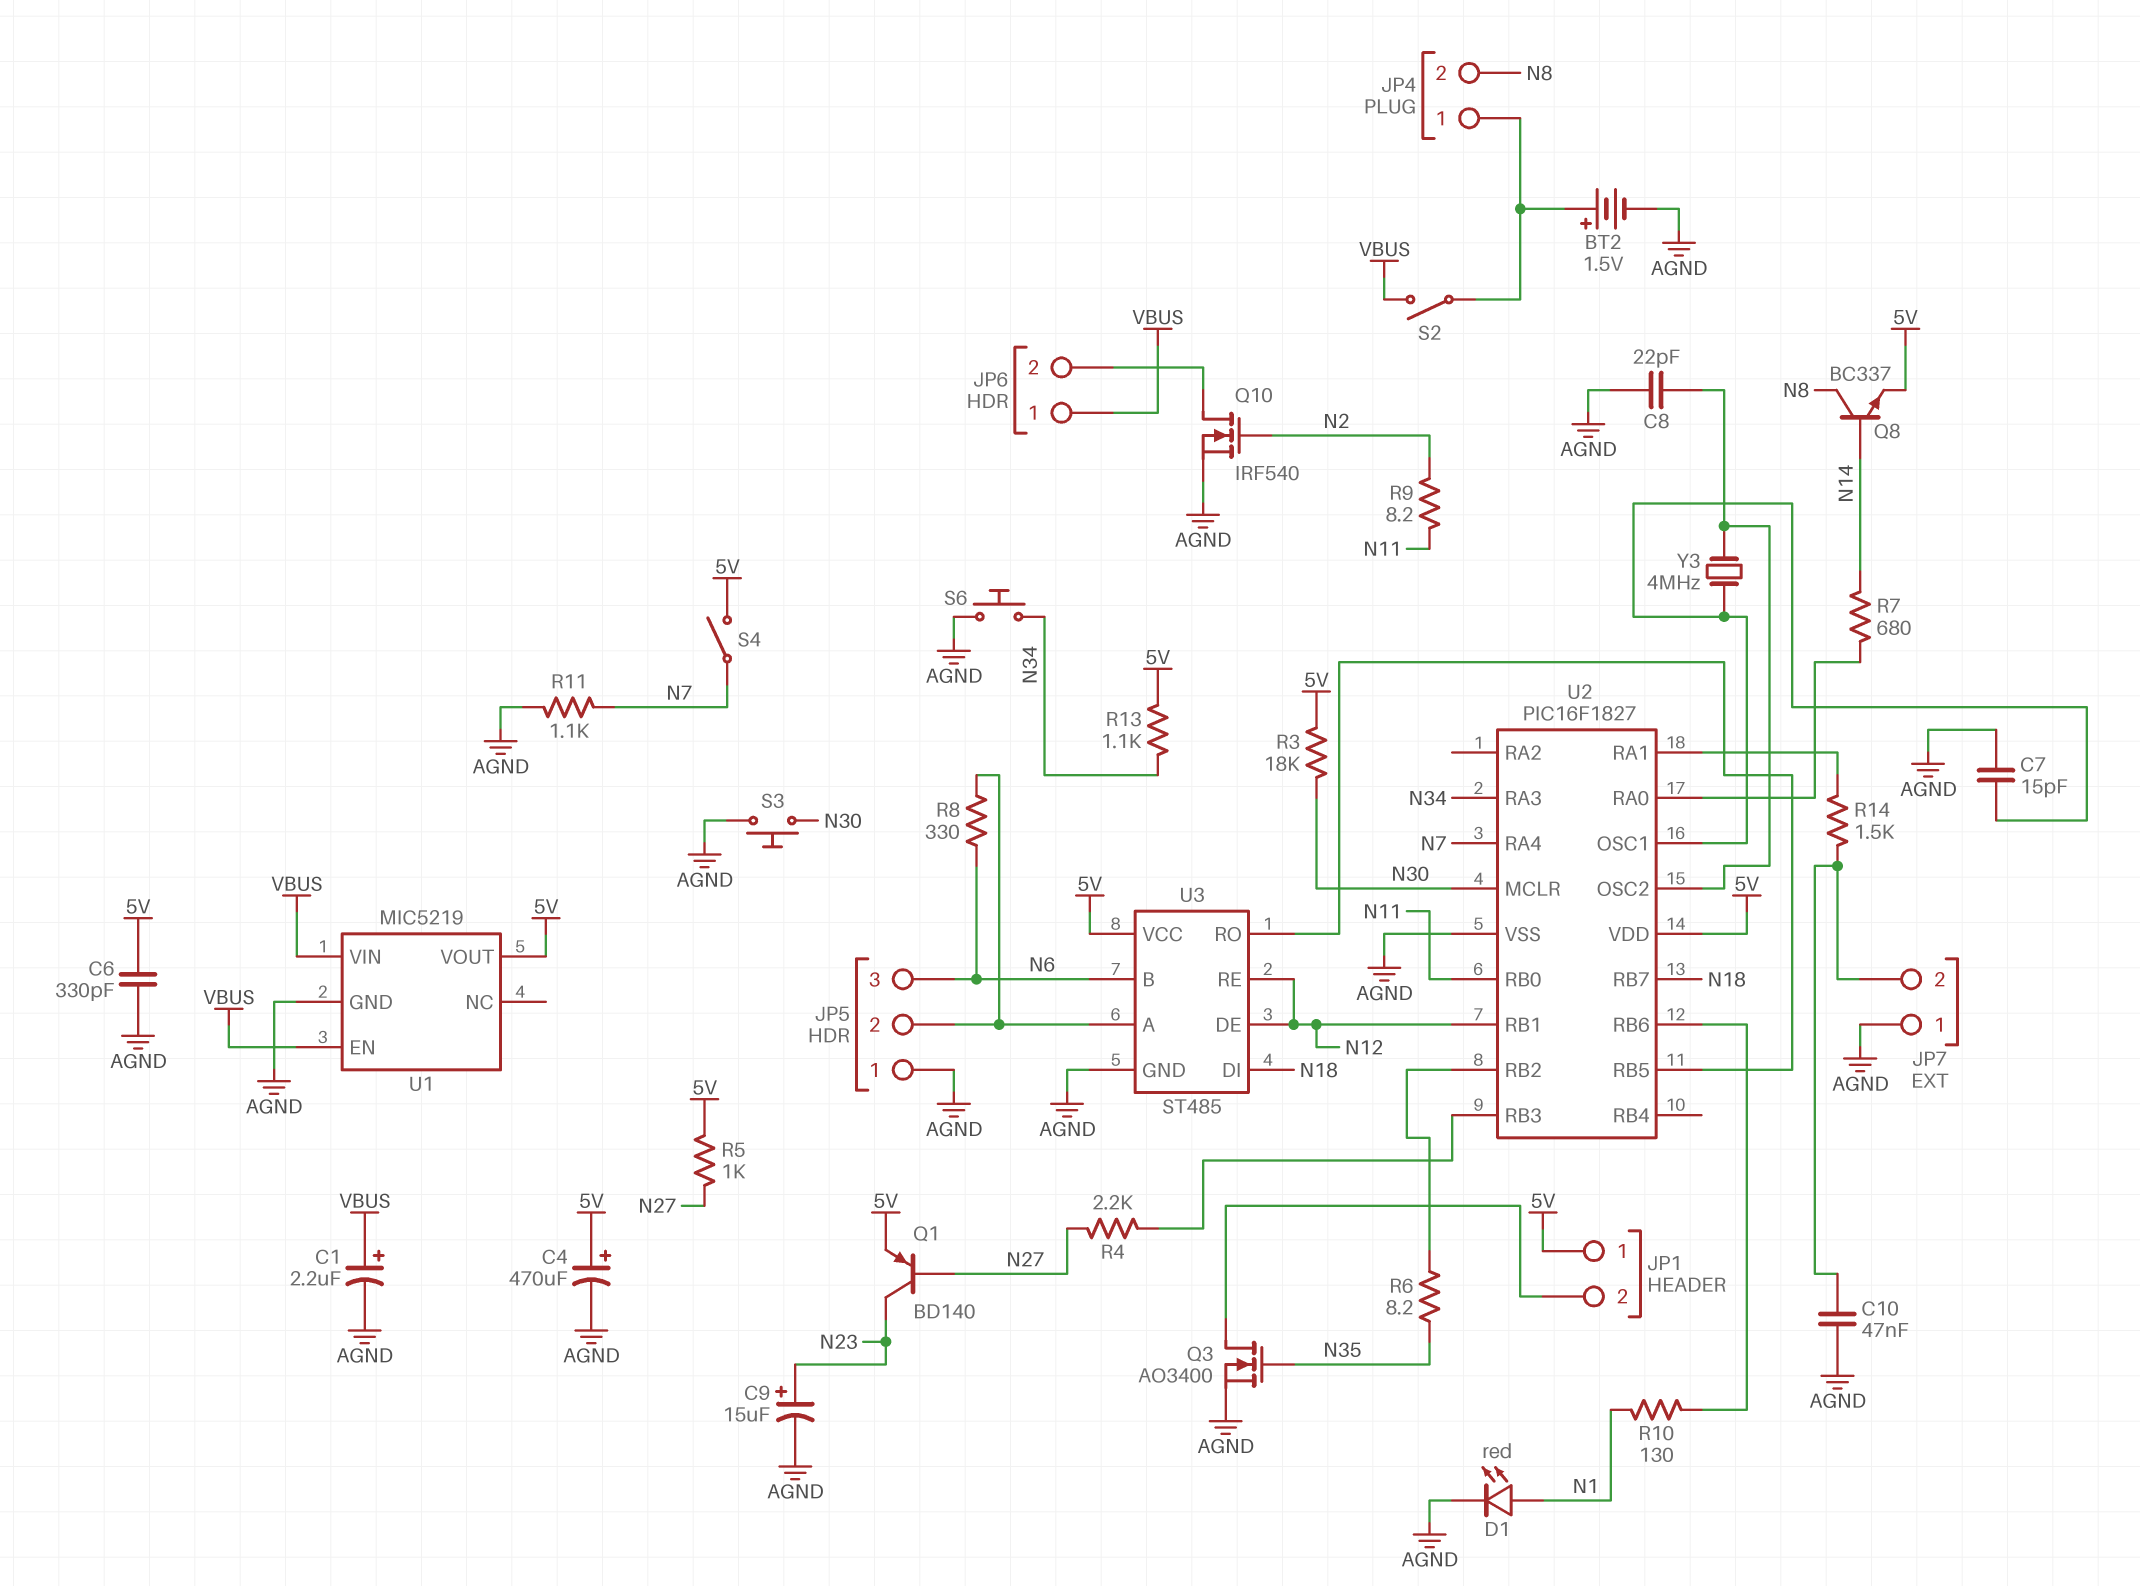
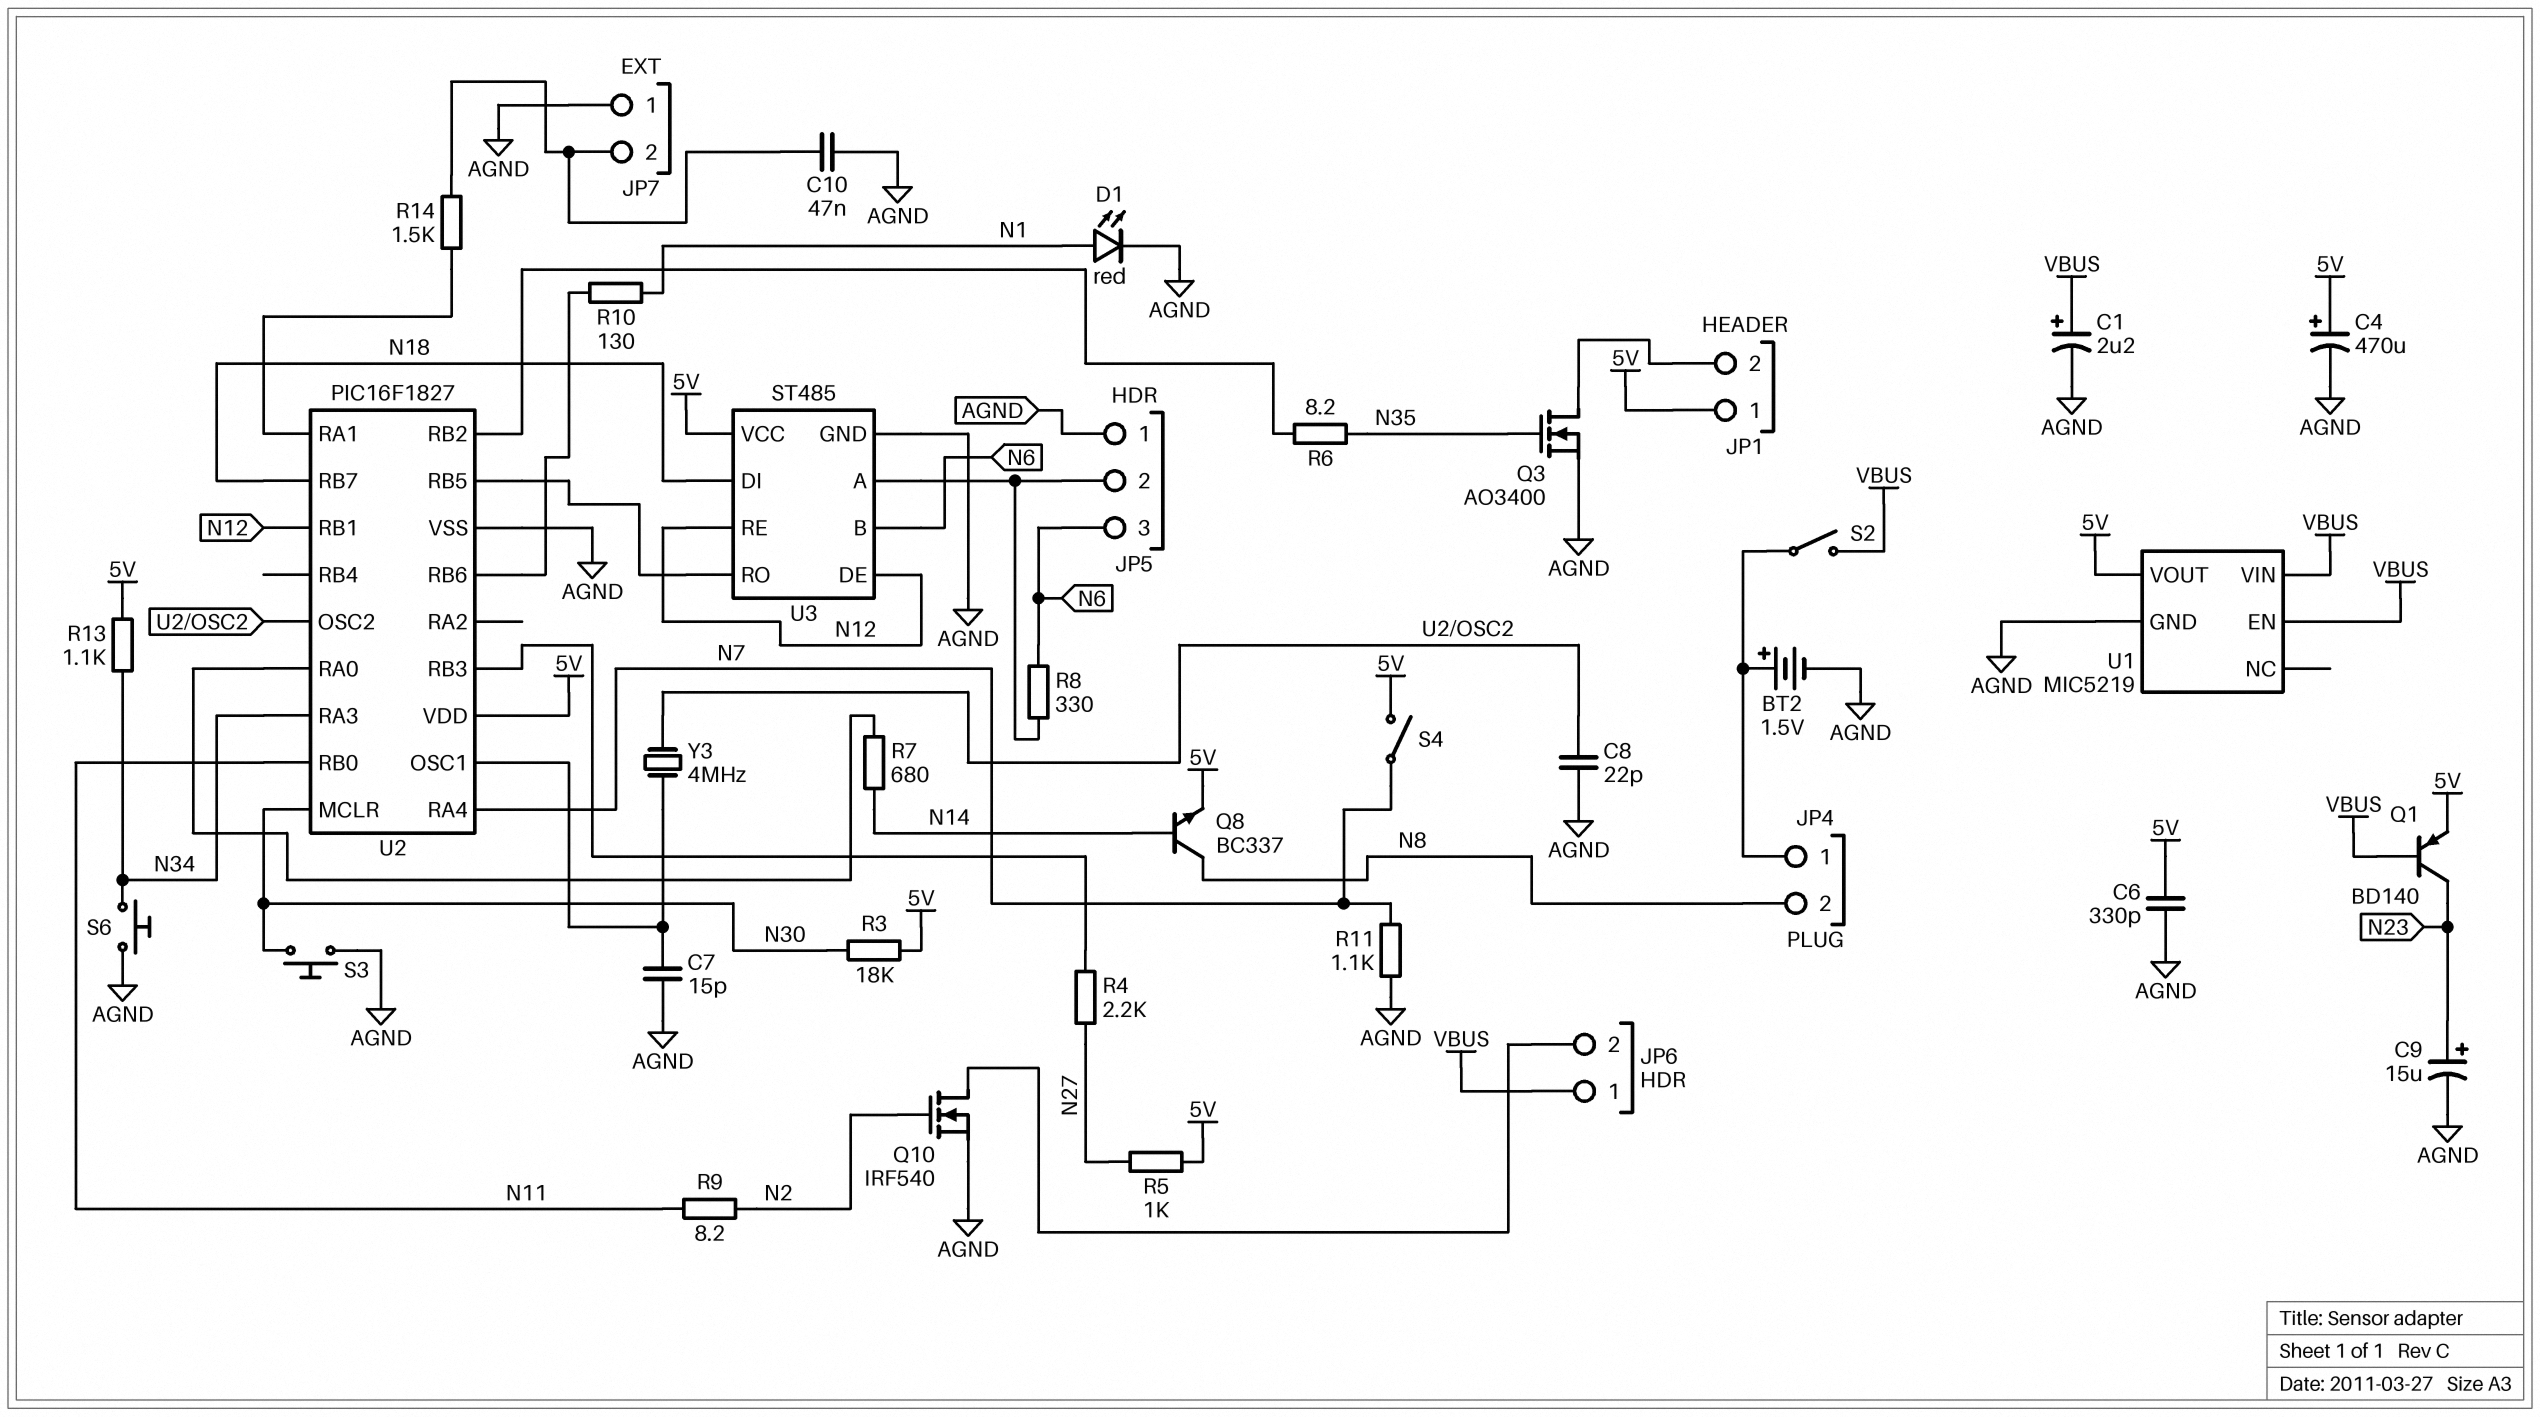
Q1: PNP BD140 (B N27, C N23, E 5V) -> PNP BD140 (B VBUS, C N23, E 5V)

